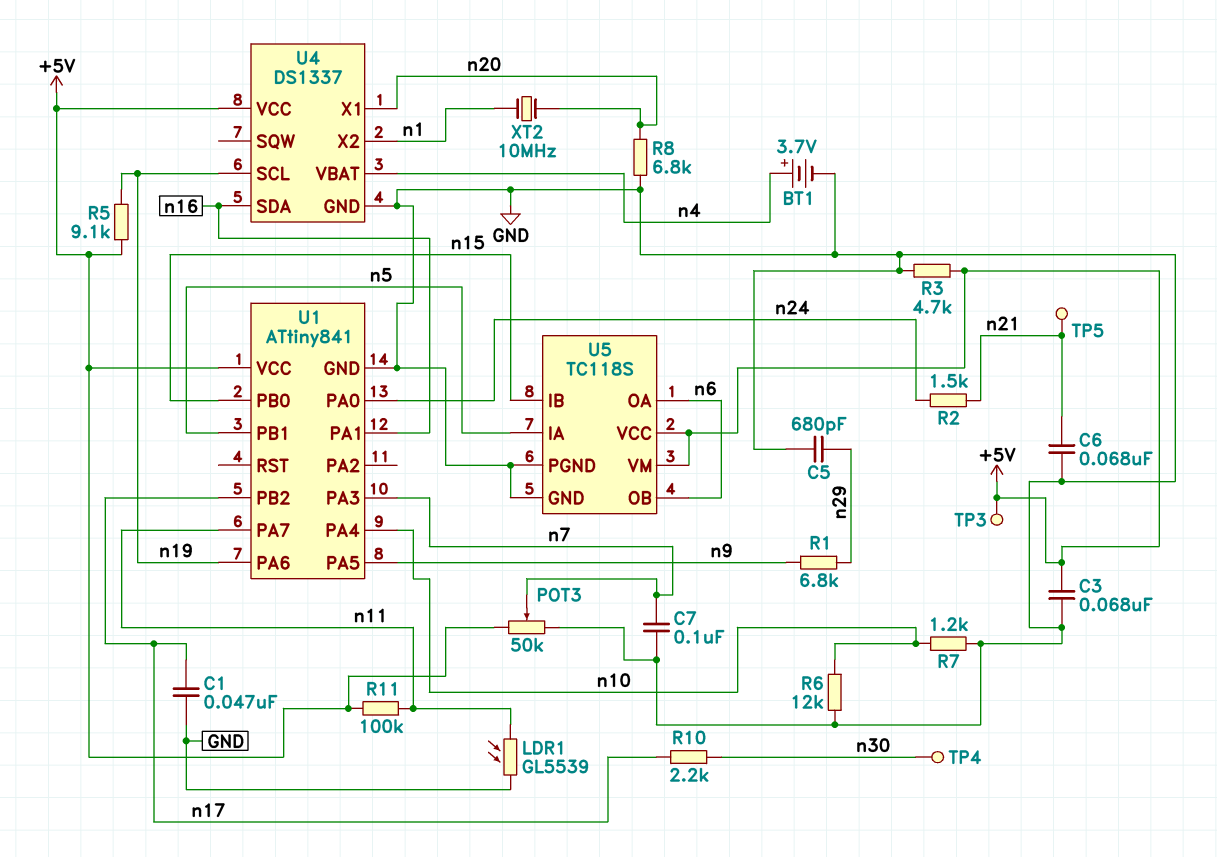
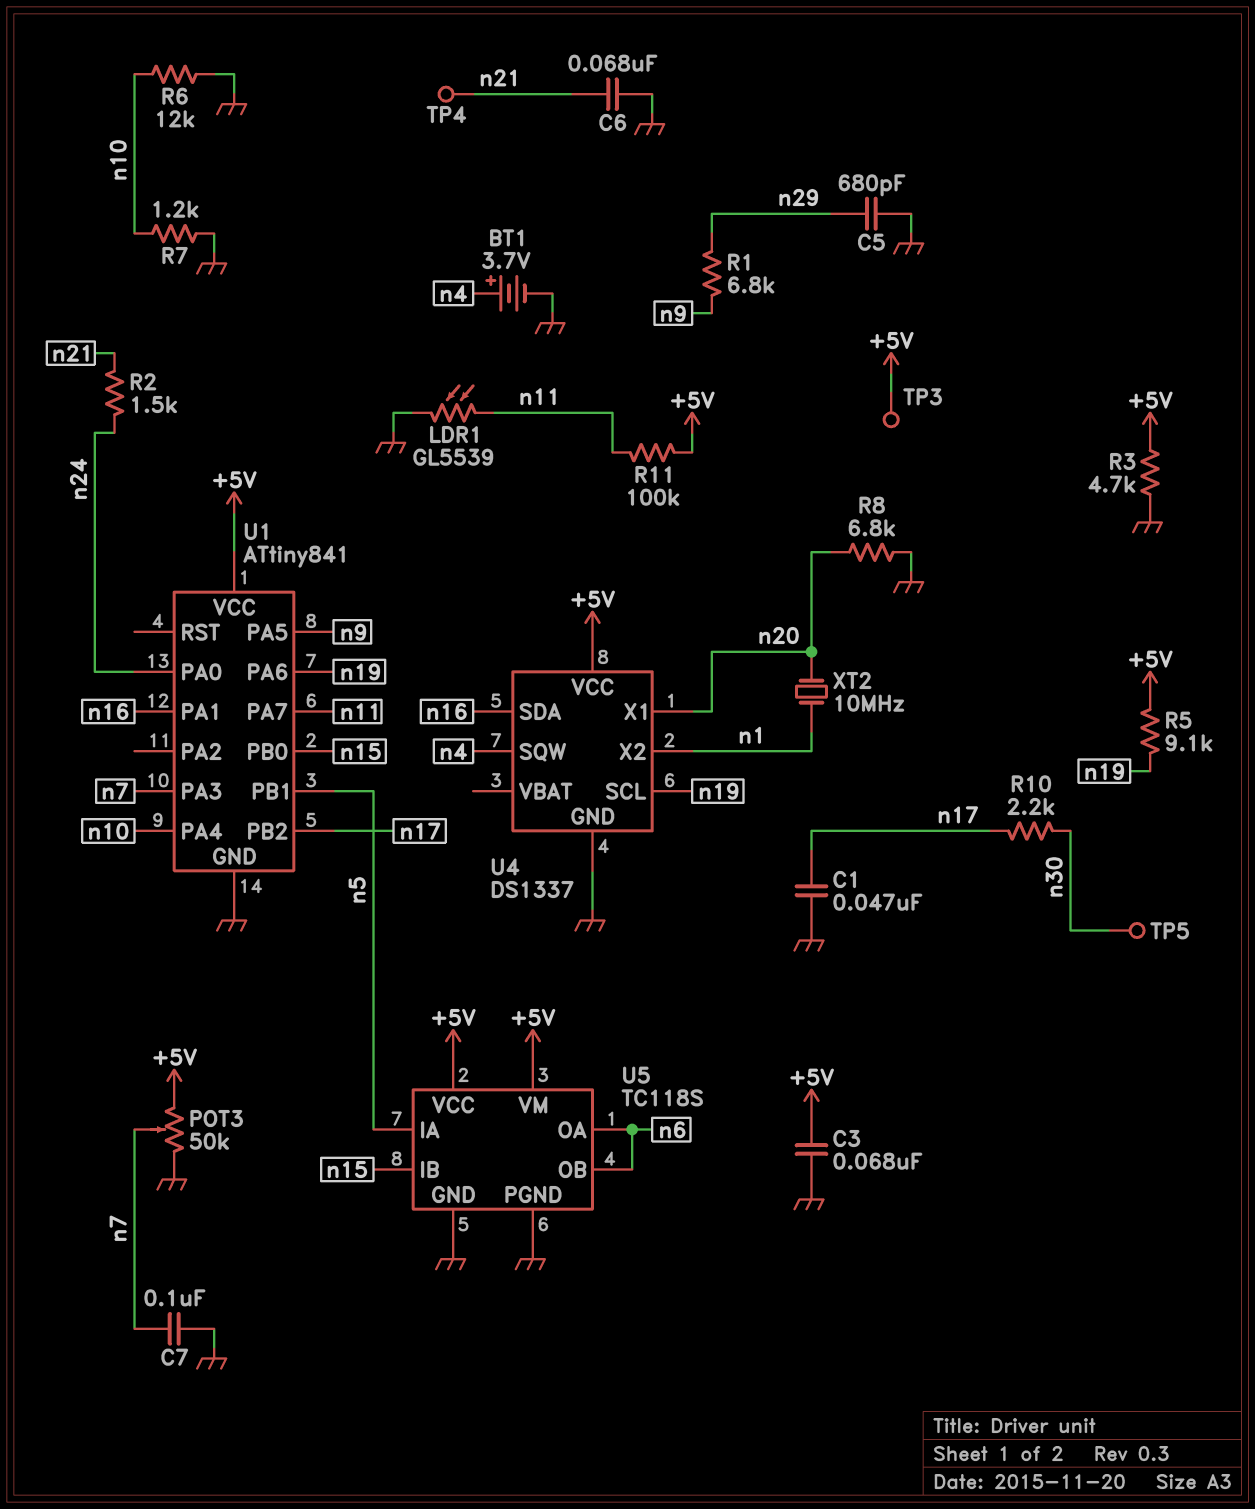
TP4: test point (n30) -> test point (n21)
TP5: test point (n21) -> test point (n30)
U4 pin SQW: none -> n4
U4 pin VBAT: n4 -> none

